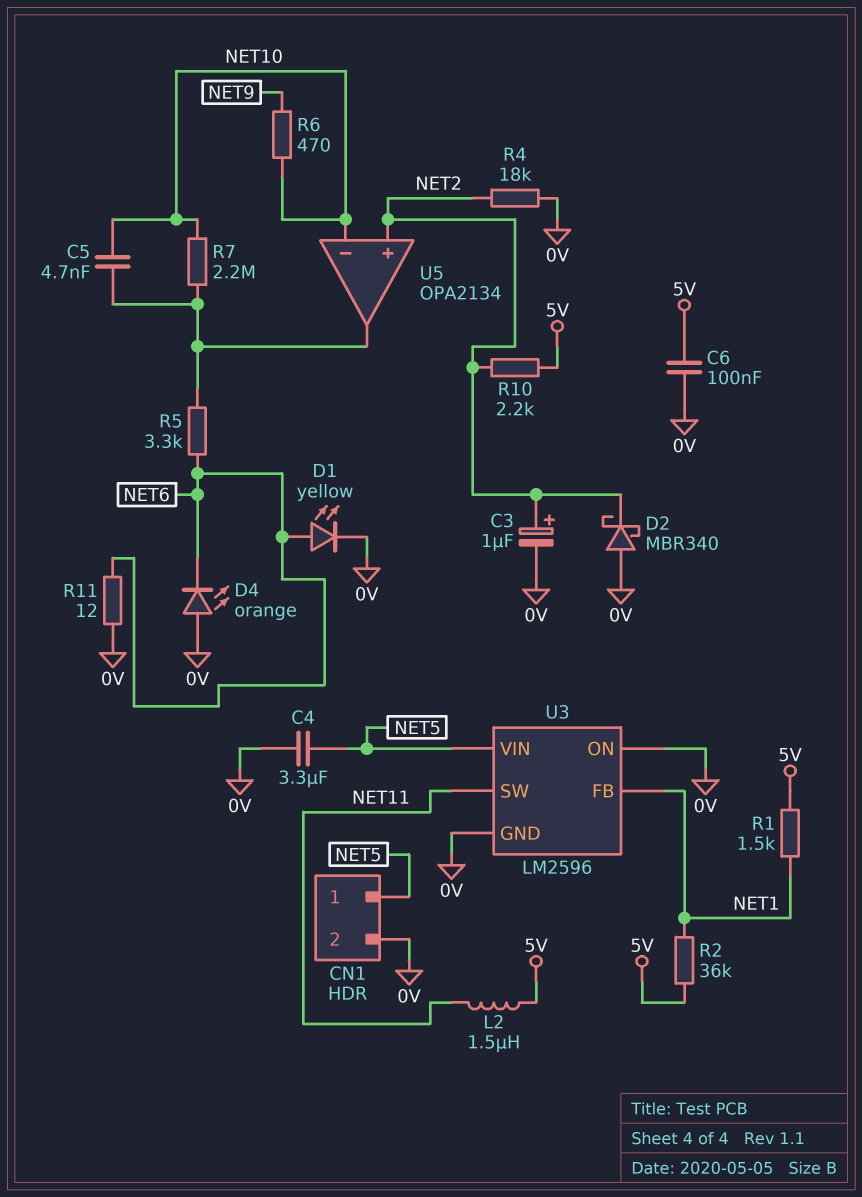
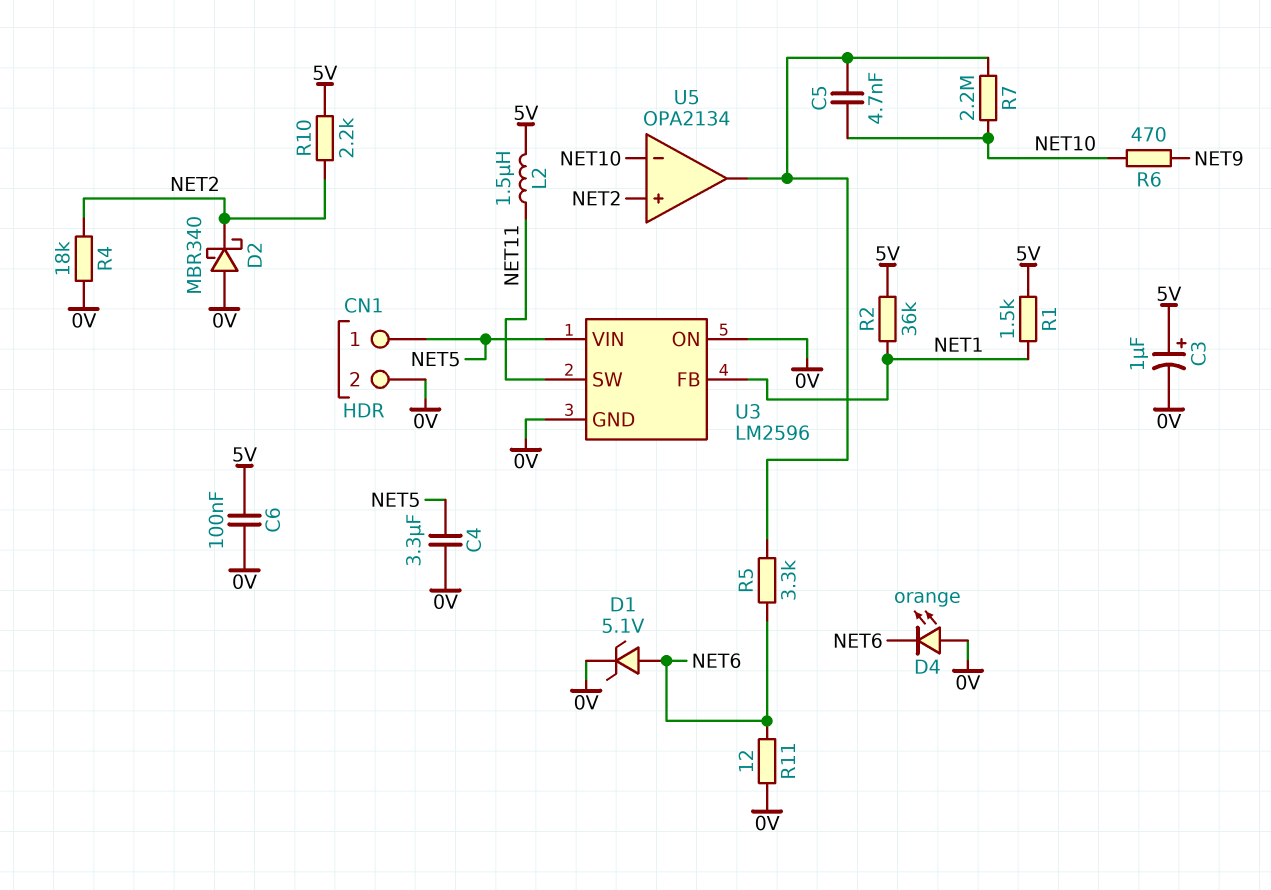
C3: 1uF (plus NET2, minus 0V) -> 1uF (plus 5V, minus 0V)
D1: LED yellow (A NET6, K 0V) -> zener 5.1V (A NET6, K 0V)

